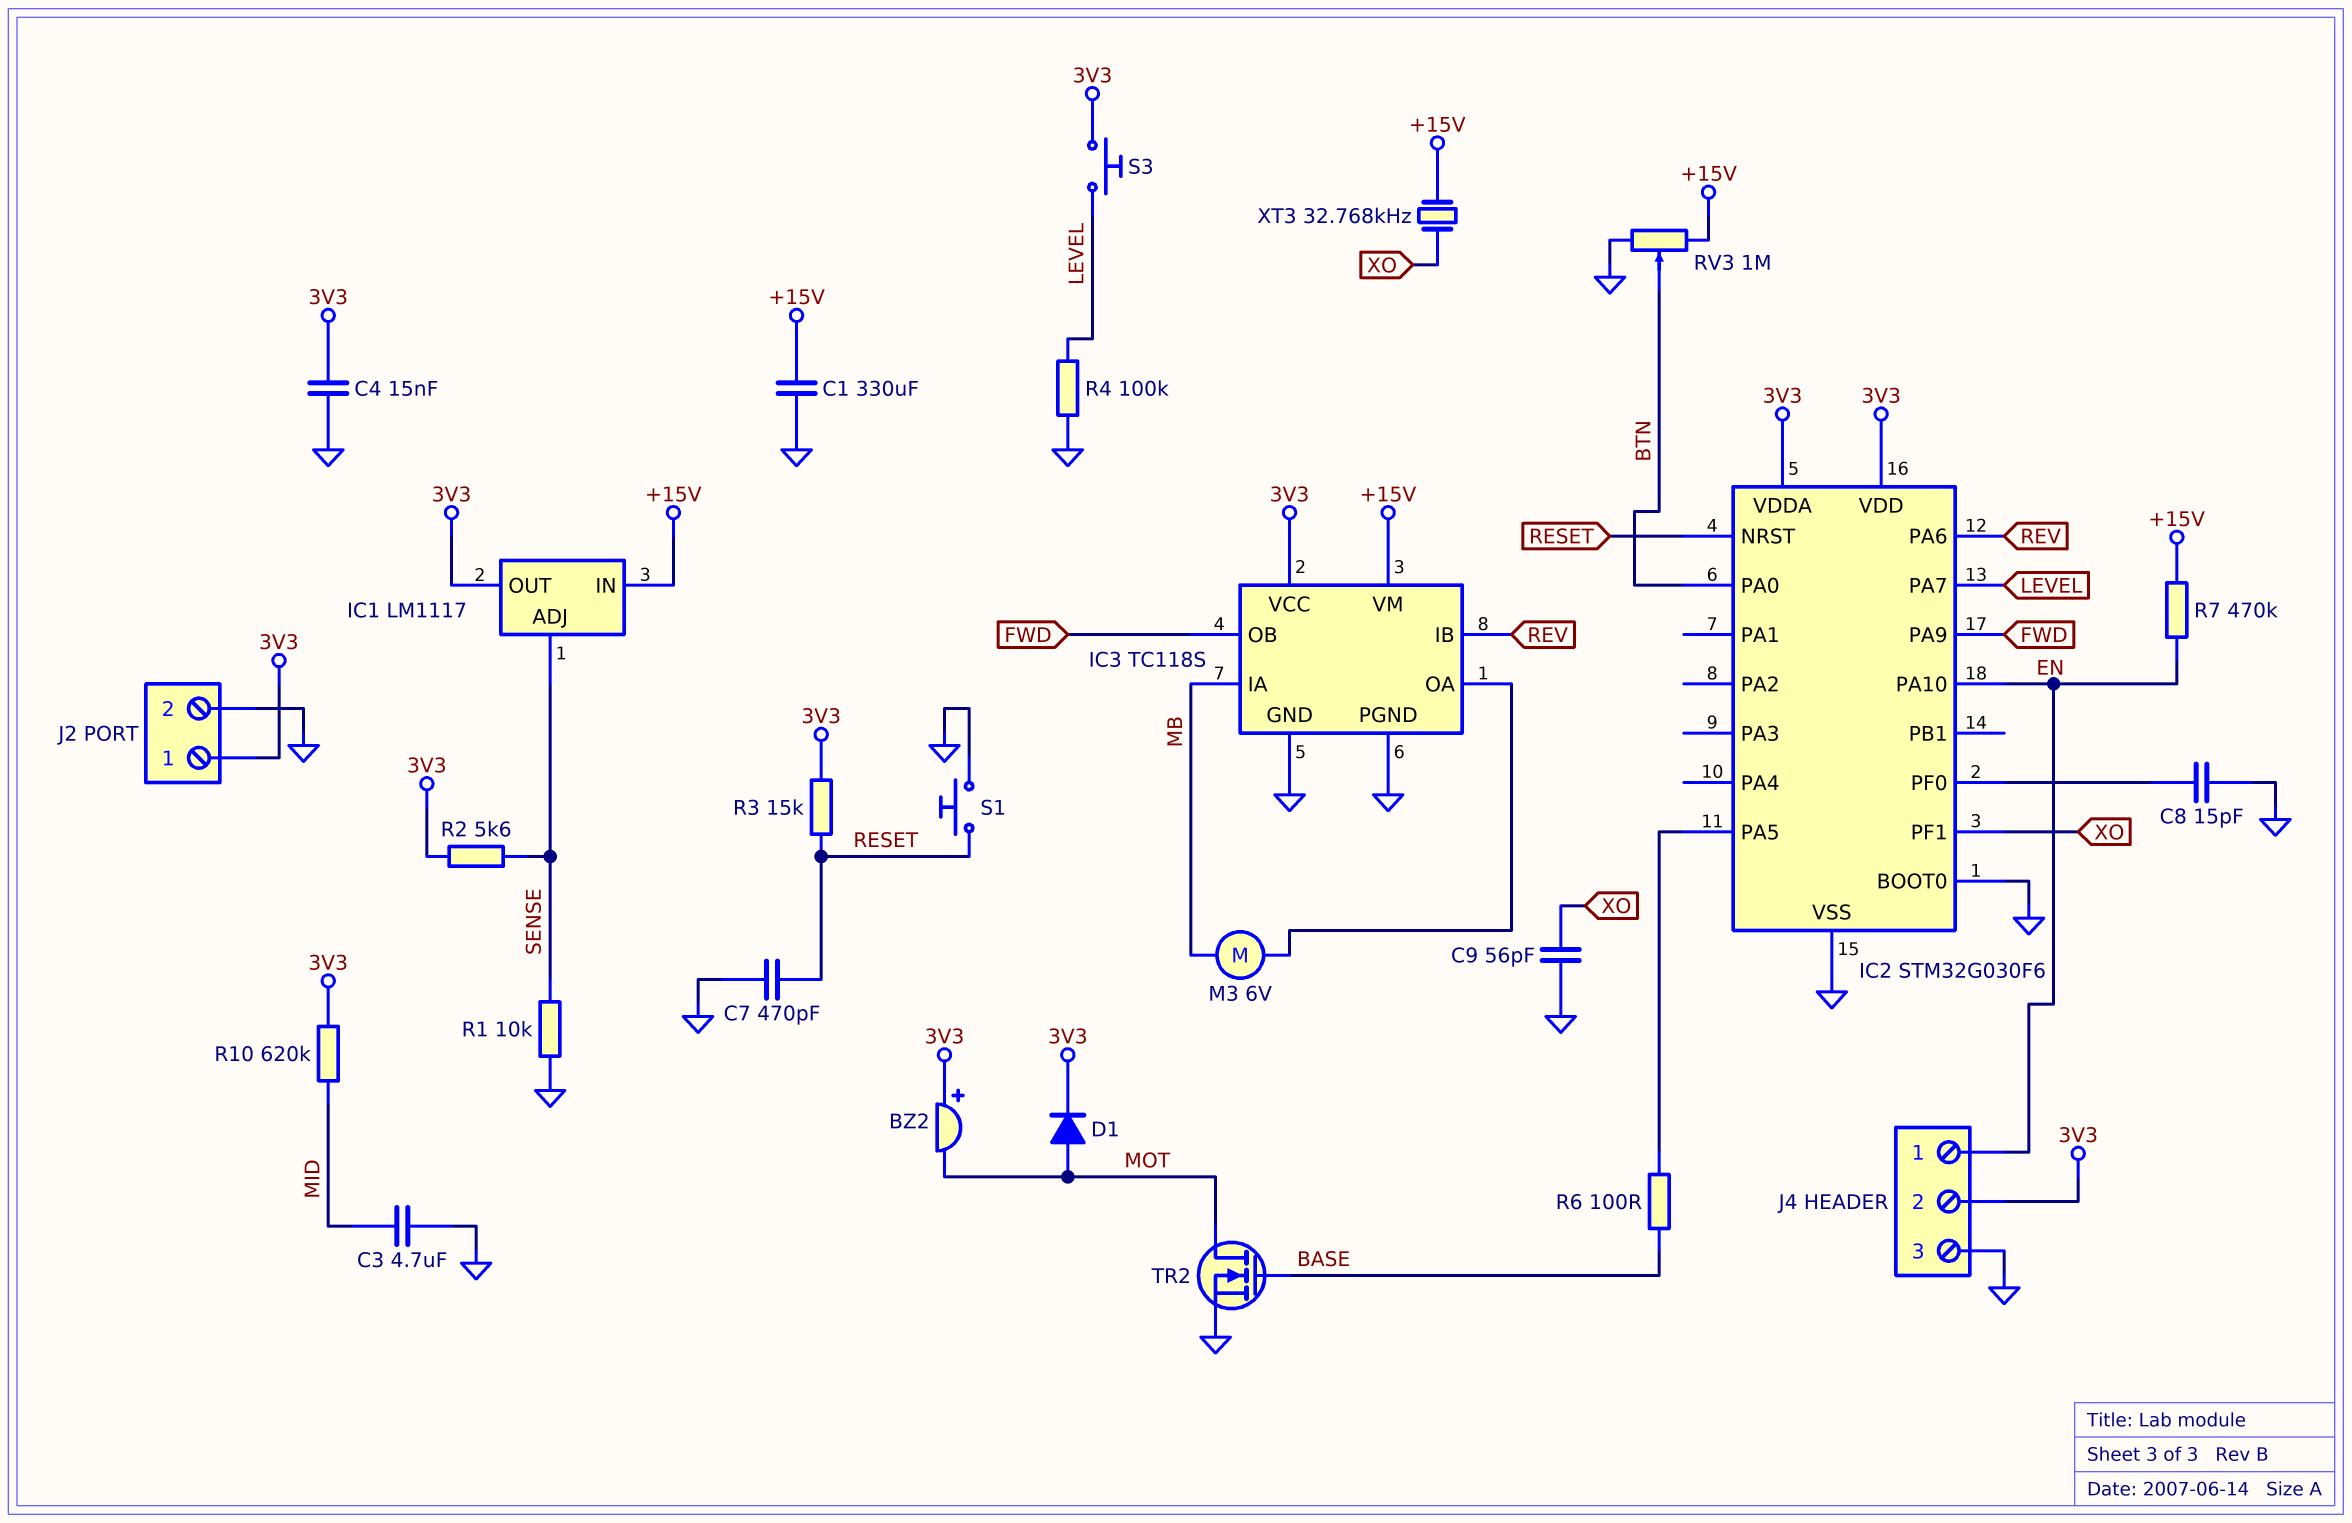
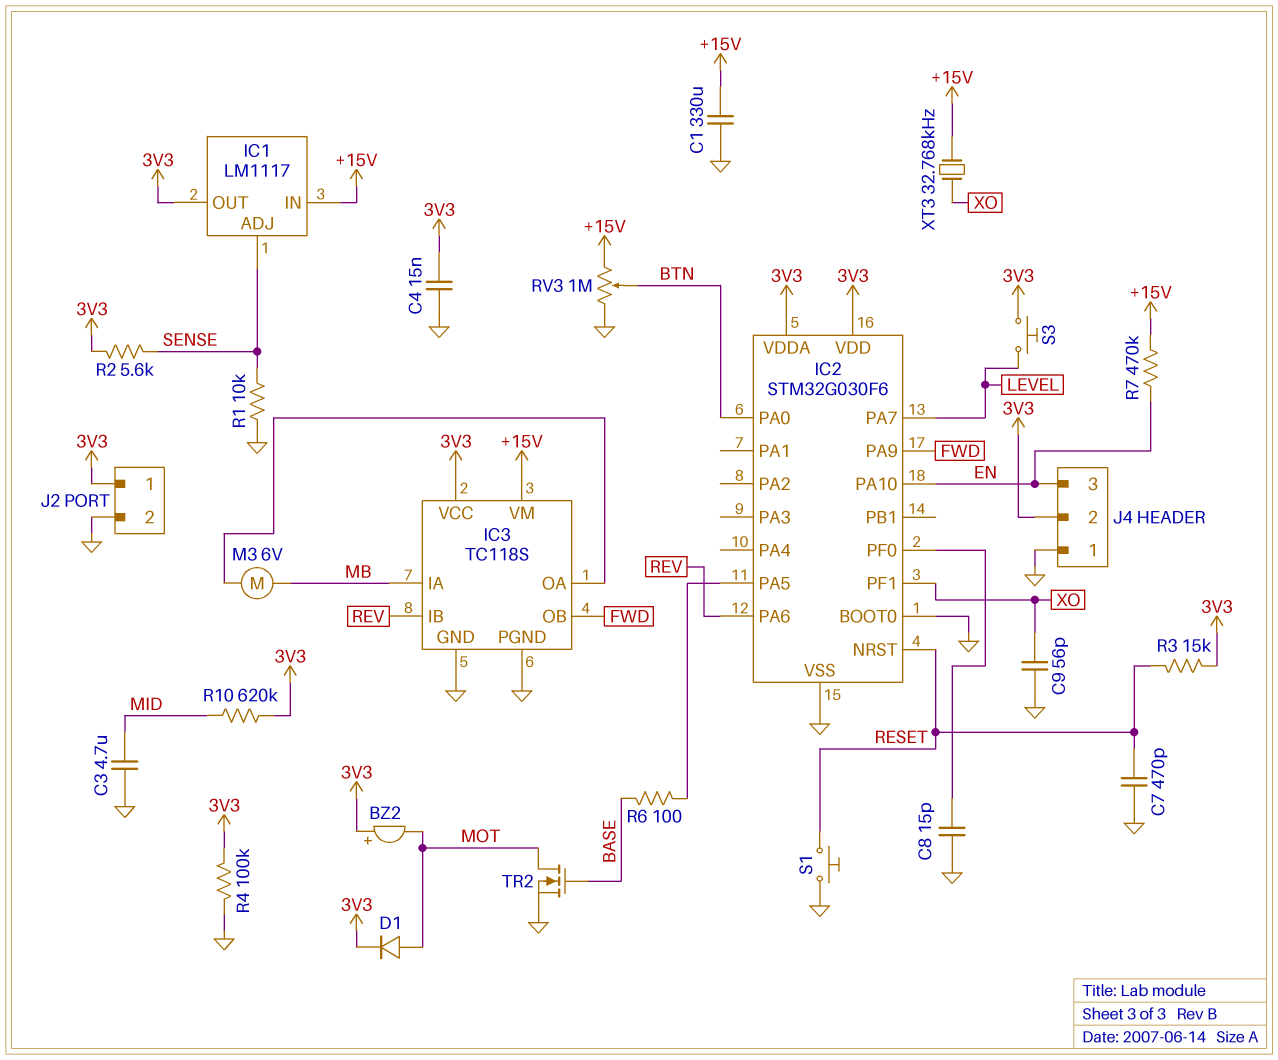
J4 pin 1: EN -> GND
J4 pin 3: GND -> EN
R4: 100k (GND, LEVEL) -> 100k (3V3, GND)

